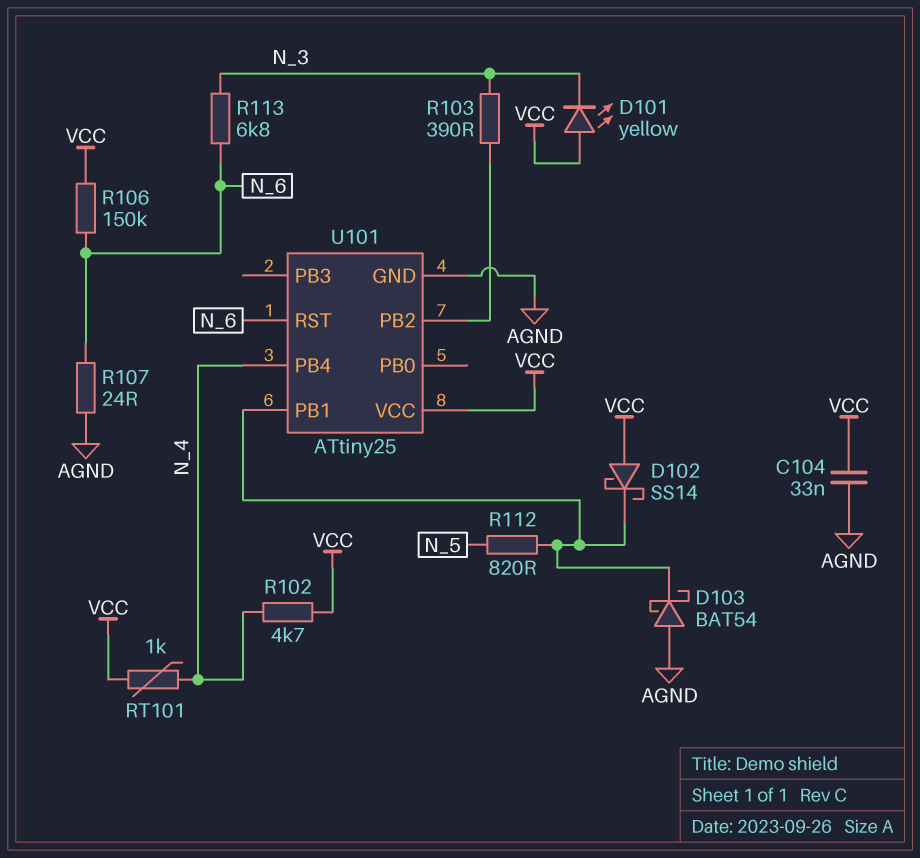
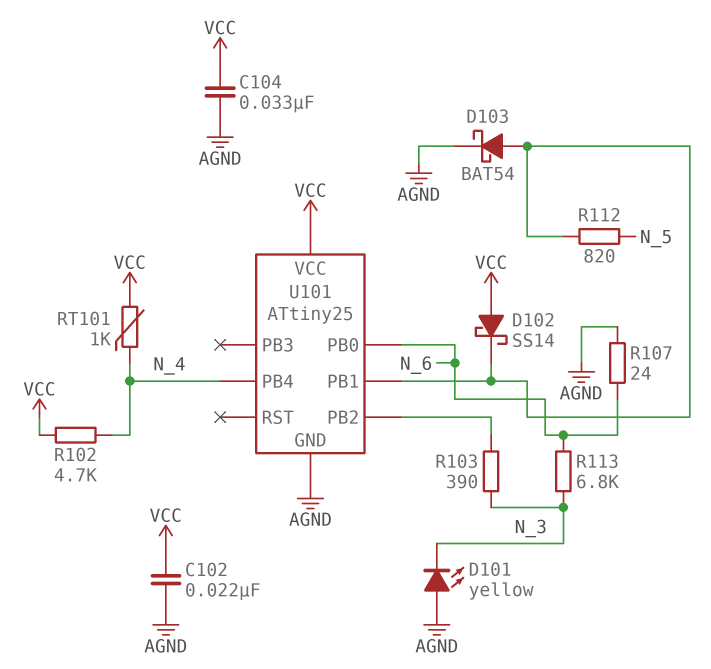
C102: none -> 22nF (AGND, VCC)
D101: LED yellow (A VCC, K N_3) -> LED yellow (A AGND, K N_3)
D103: schottky BAT54 (A AGND, K U101/PB1) -> schottky BAT54 (A U101/PB1, K AGND)
R106: 150k (N_6, VCC) -> none
U101 pin PB0: none -> N_6
U101 pin RST: N_6 -> none

